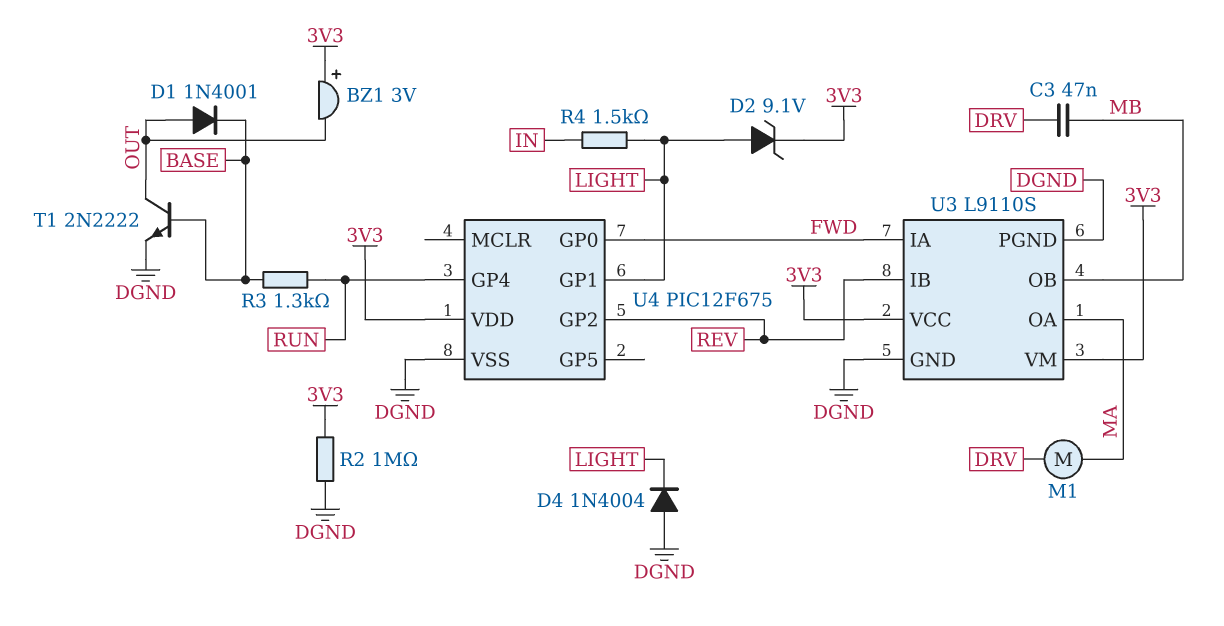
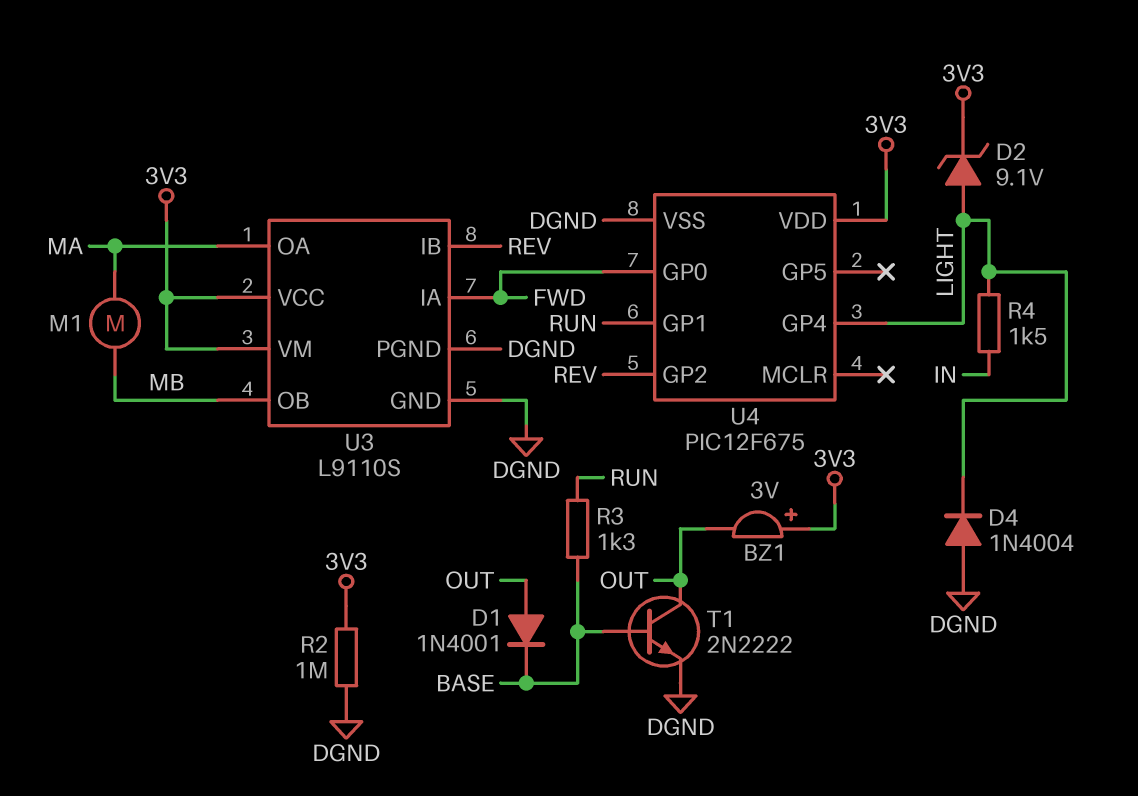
C3: 47nF (DRV, MB) -> none
M1: motor (DRV, MA) -> motor (MA, MB)
U4 pin GP1: LIGHT -> RUN
U4 pin GP4: RUN -> LIGHT

